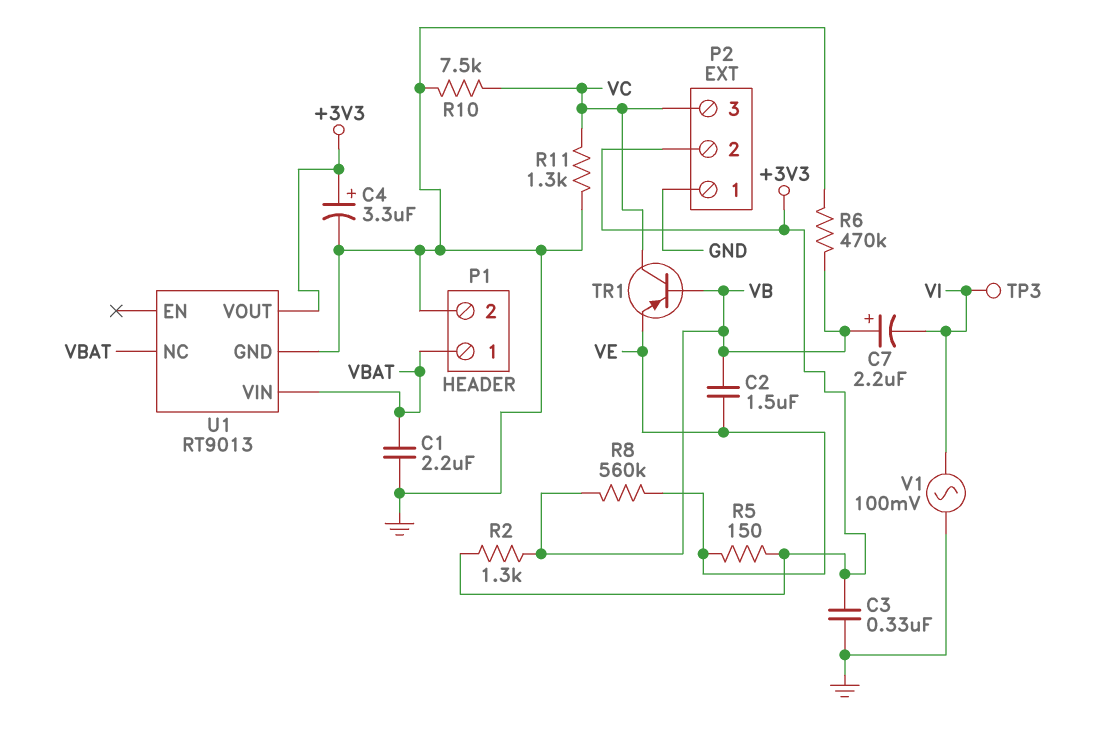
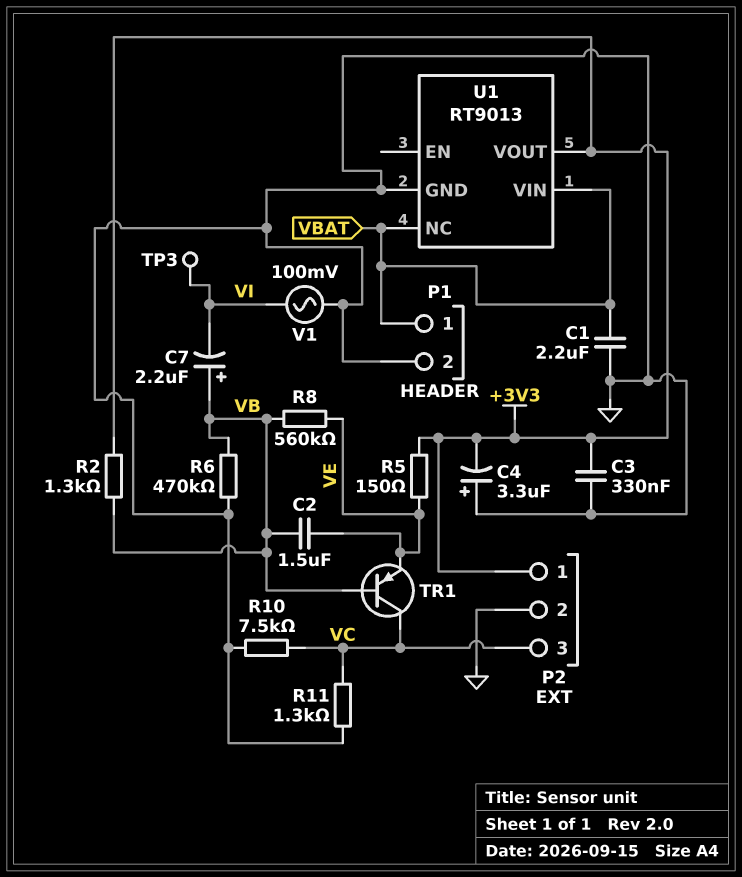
C4: 3.3uF (plus +3V3, minus GND) -> 3.3uF (plus GND, minus +3V3)
P2 pin 1: GND -> +3V3
P2 pin 2: +3V3 -> GND

